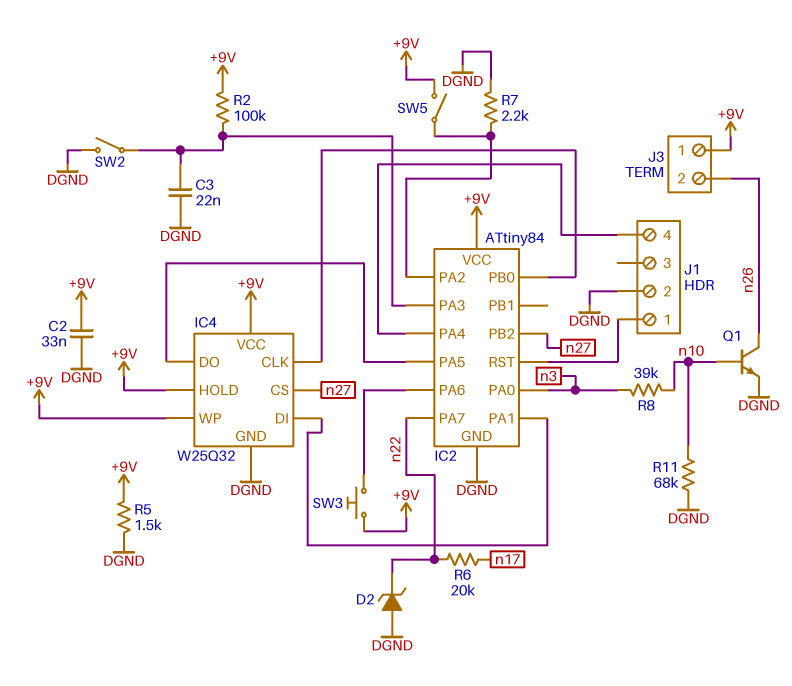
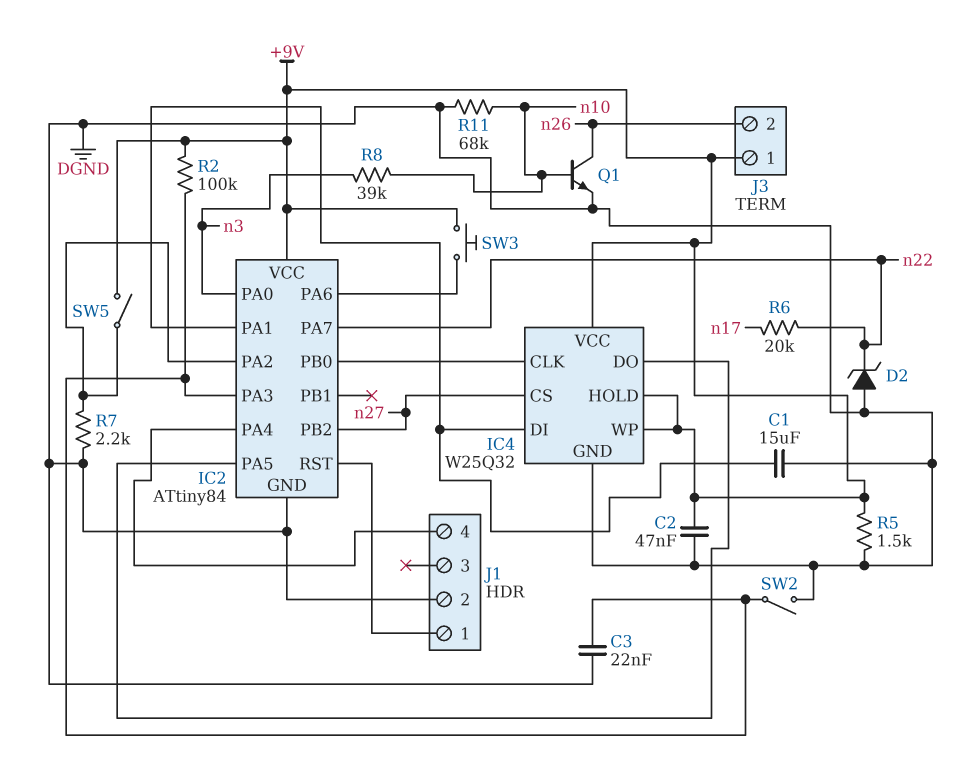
C1: none -> 15uF (DGND, IC2/PA1)
C2: 33nF (+9V, DGND) -> 47nF (+9V, DGND)

